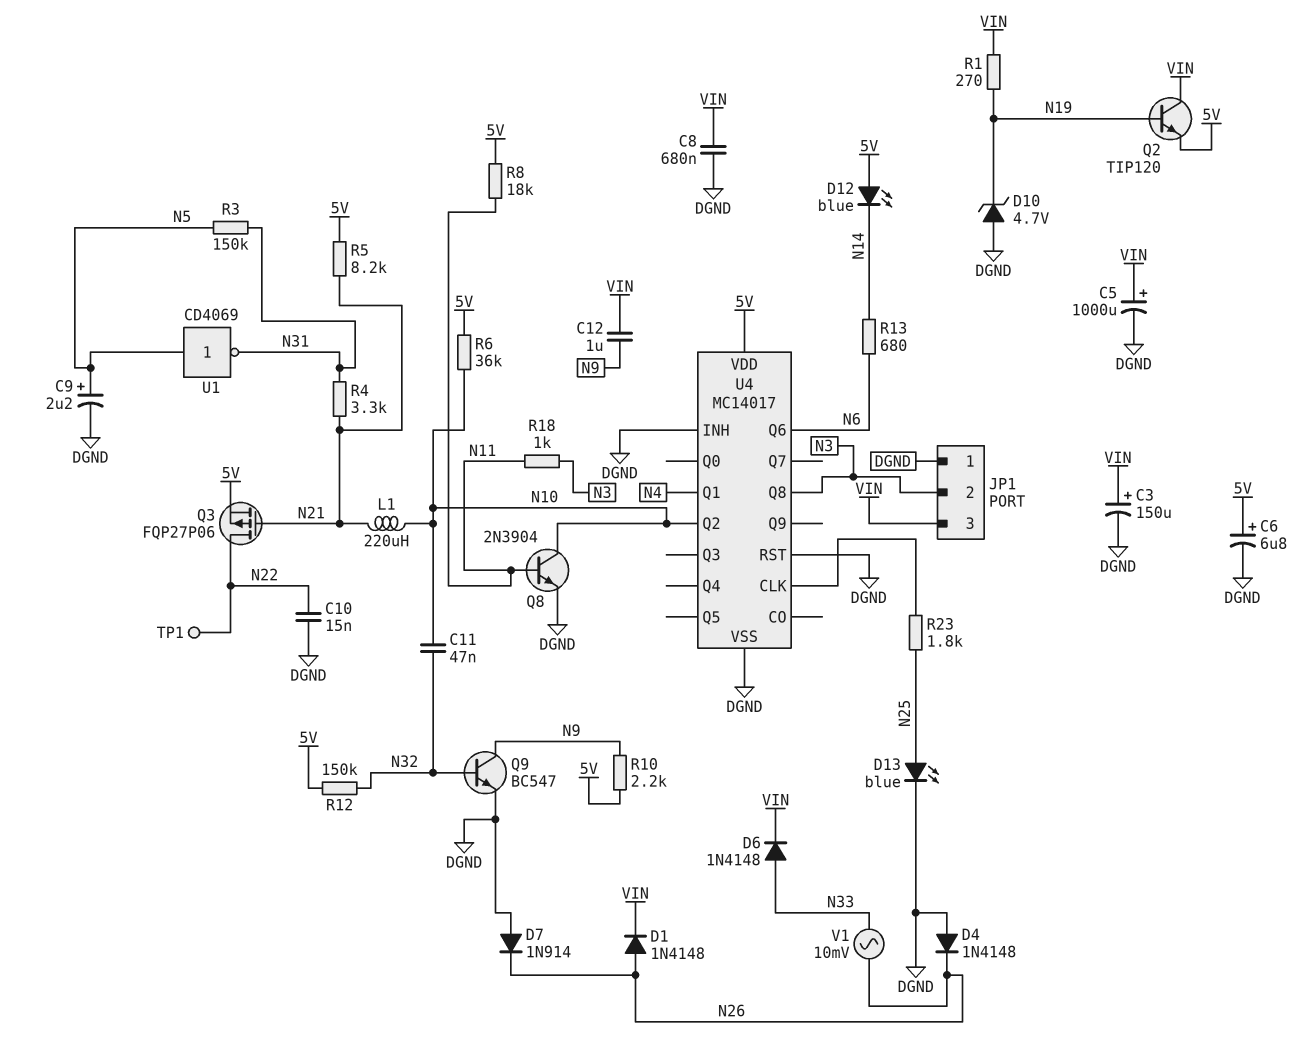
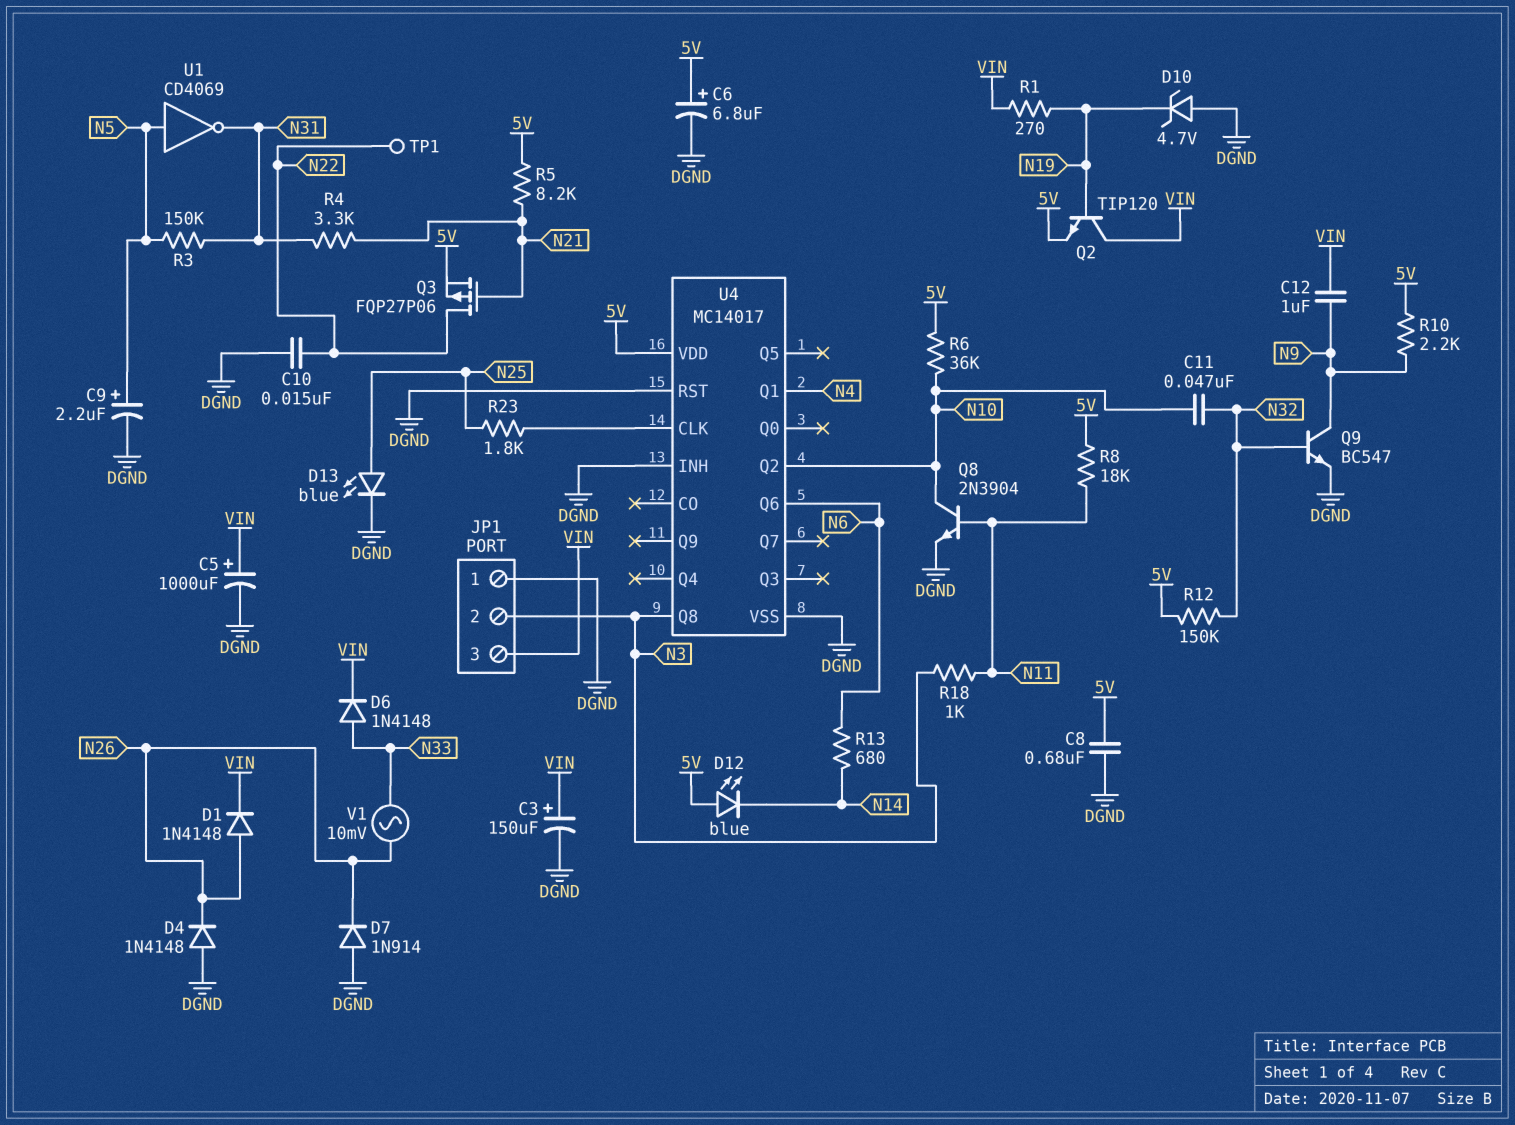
C8: 680nF (DGND, VIN) -> 680nF (5V, DGND)
L1: 220uH (N10, N21) -> none

